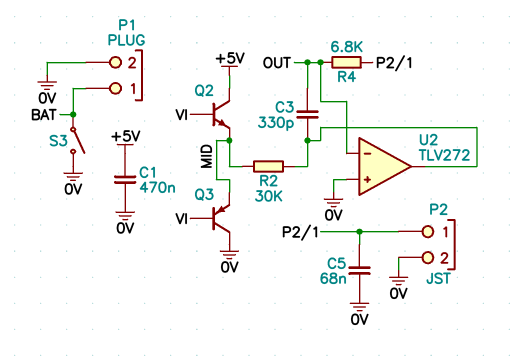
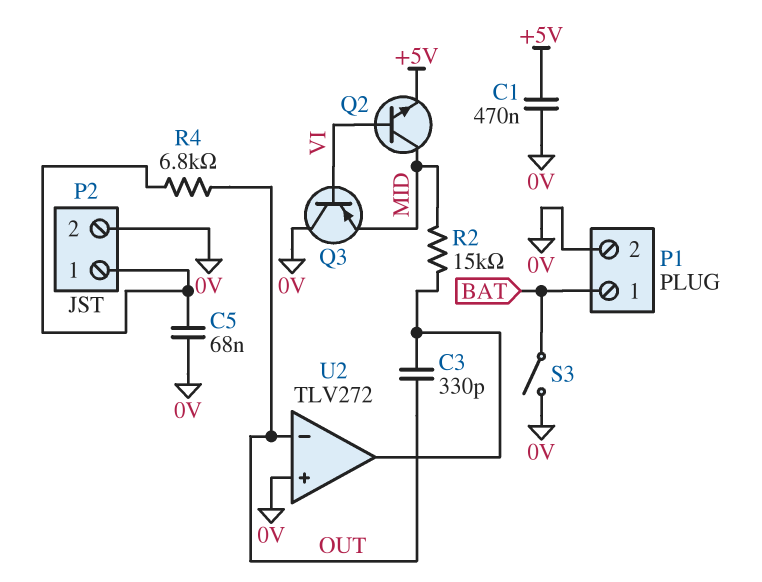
Q2: NPN (B VI, C +5V, E MID) -> NPN (B VI, C MID, E +5V)
R2: 30k (MID, U2/out) -> 15k (MID, U2/out)

